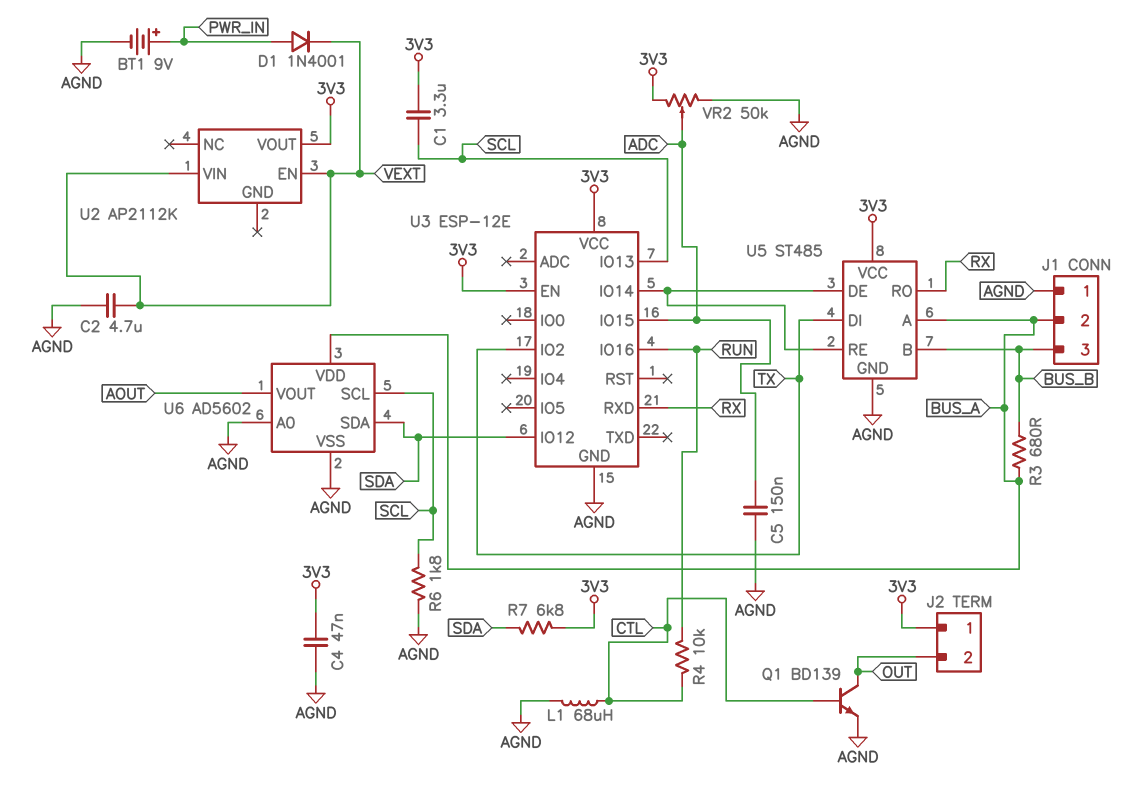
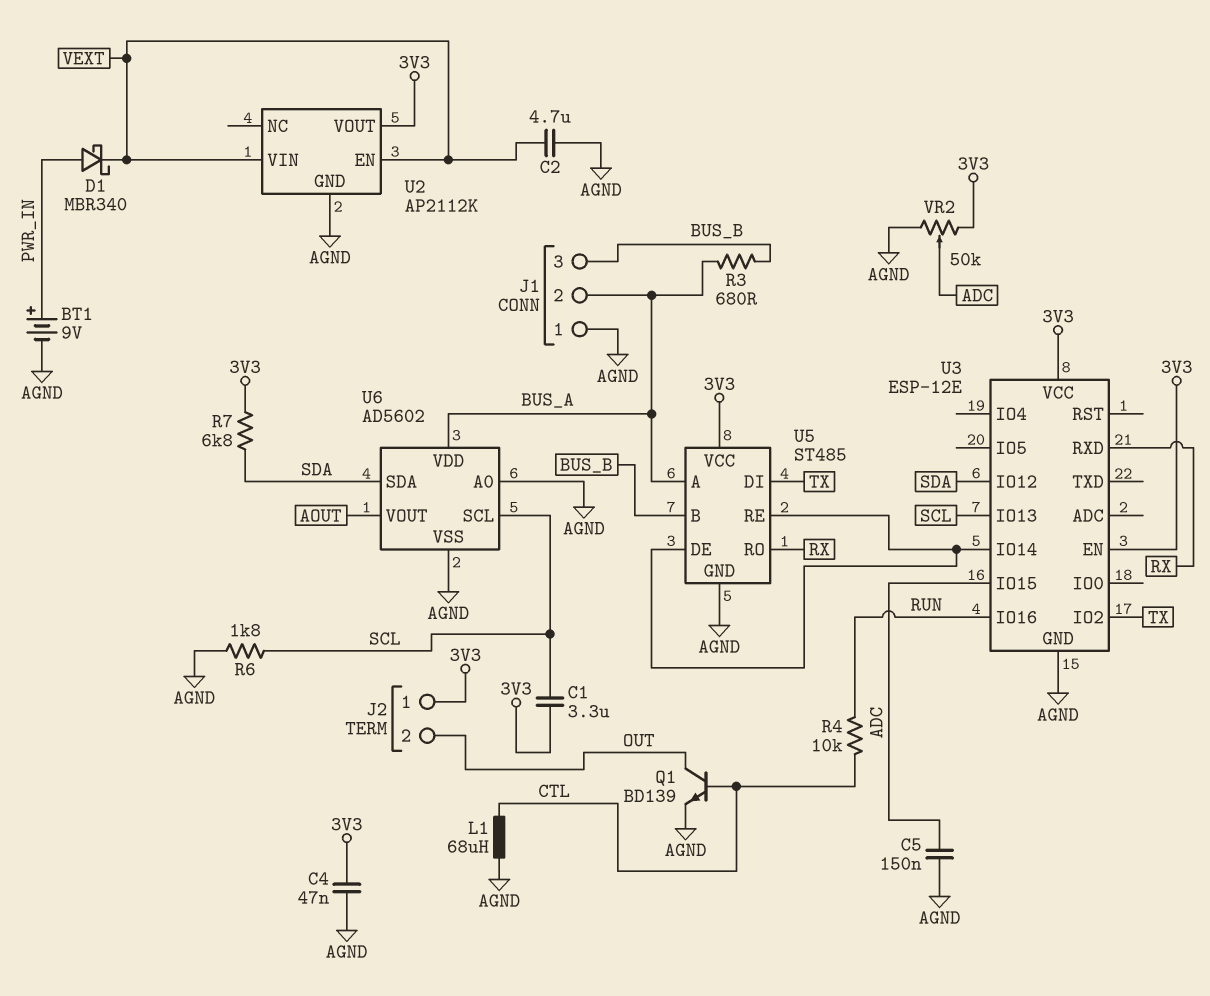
D1: diode 1N4001 (A PWR_IN, K VEXT) -> schottky MBR340 (A PWR_IN, K VEXT)
U2 pin GND: none -> AGND

